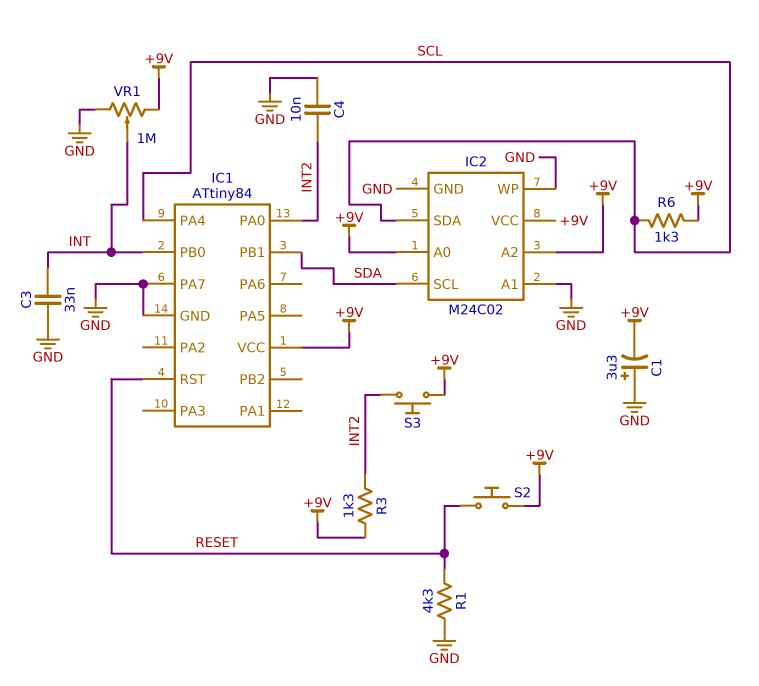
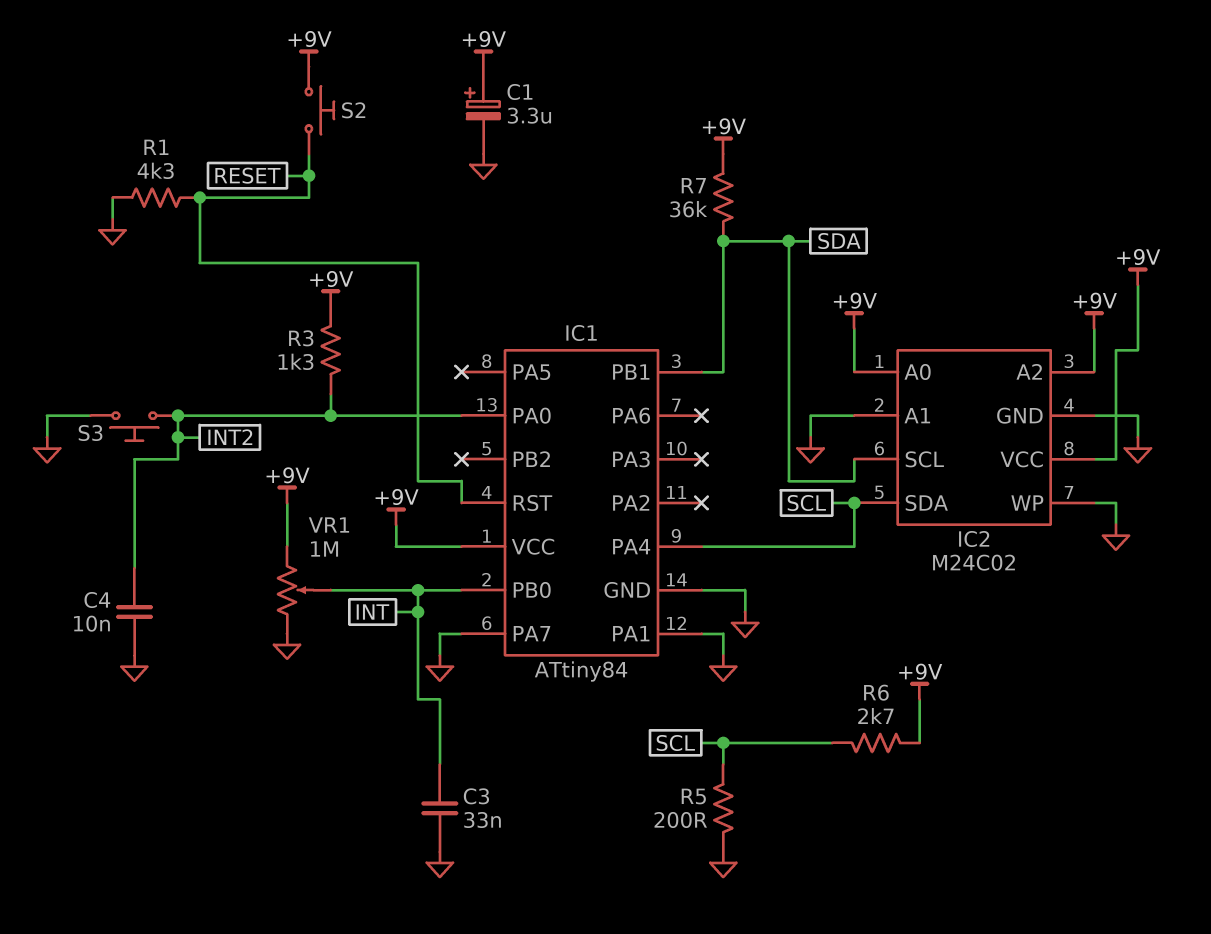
C1: 3.3uF (plus GND, minus +9V) -> 3.3uF (plus +9V, minus GND)
IC1 pin PA1: none -> GND
R5: none -> 200 (GND, SCL)
R6: 1.3k (+9V, SCL) -> 2.7k (+9V, SCL)
R7: none -> 36k (+9V, SDA)
S3: button (+9V, INT2) -> button (GND, INT2)

